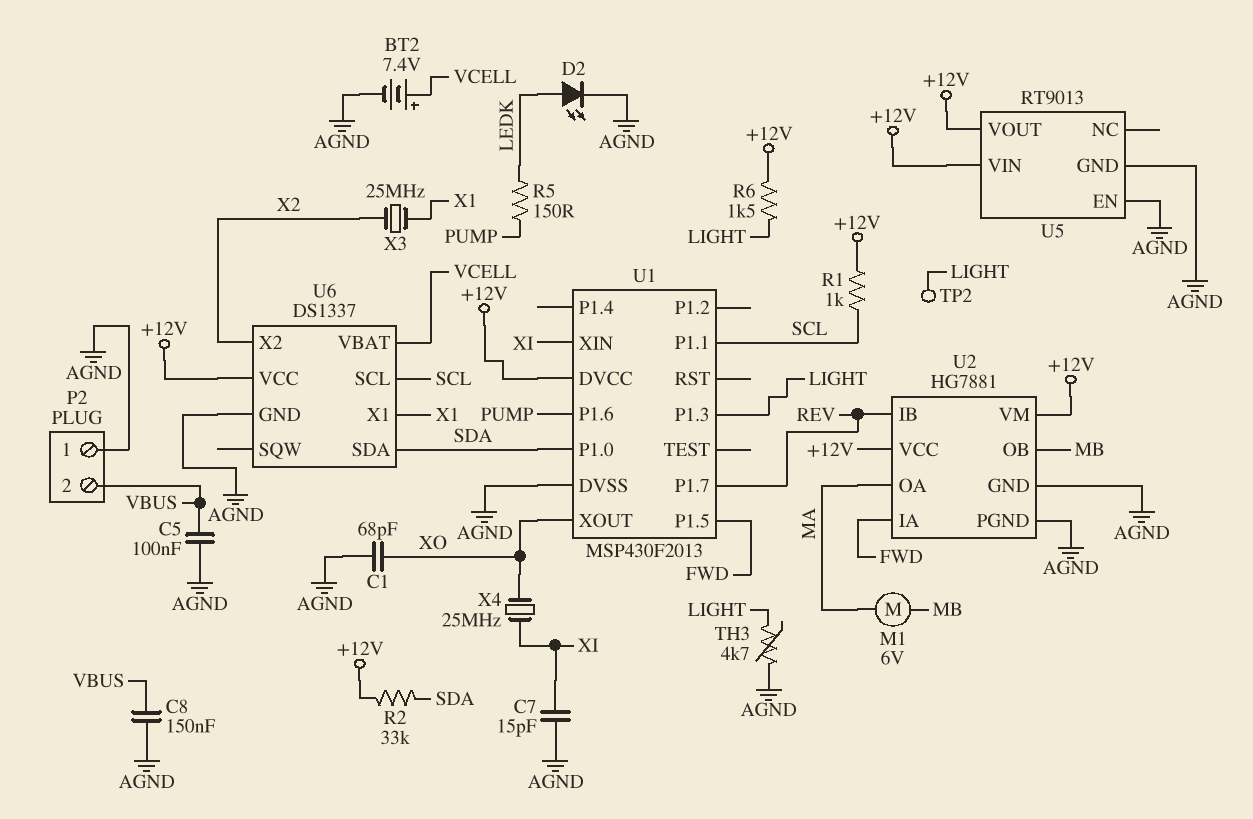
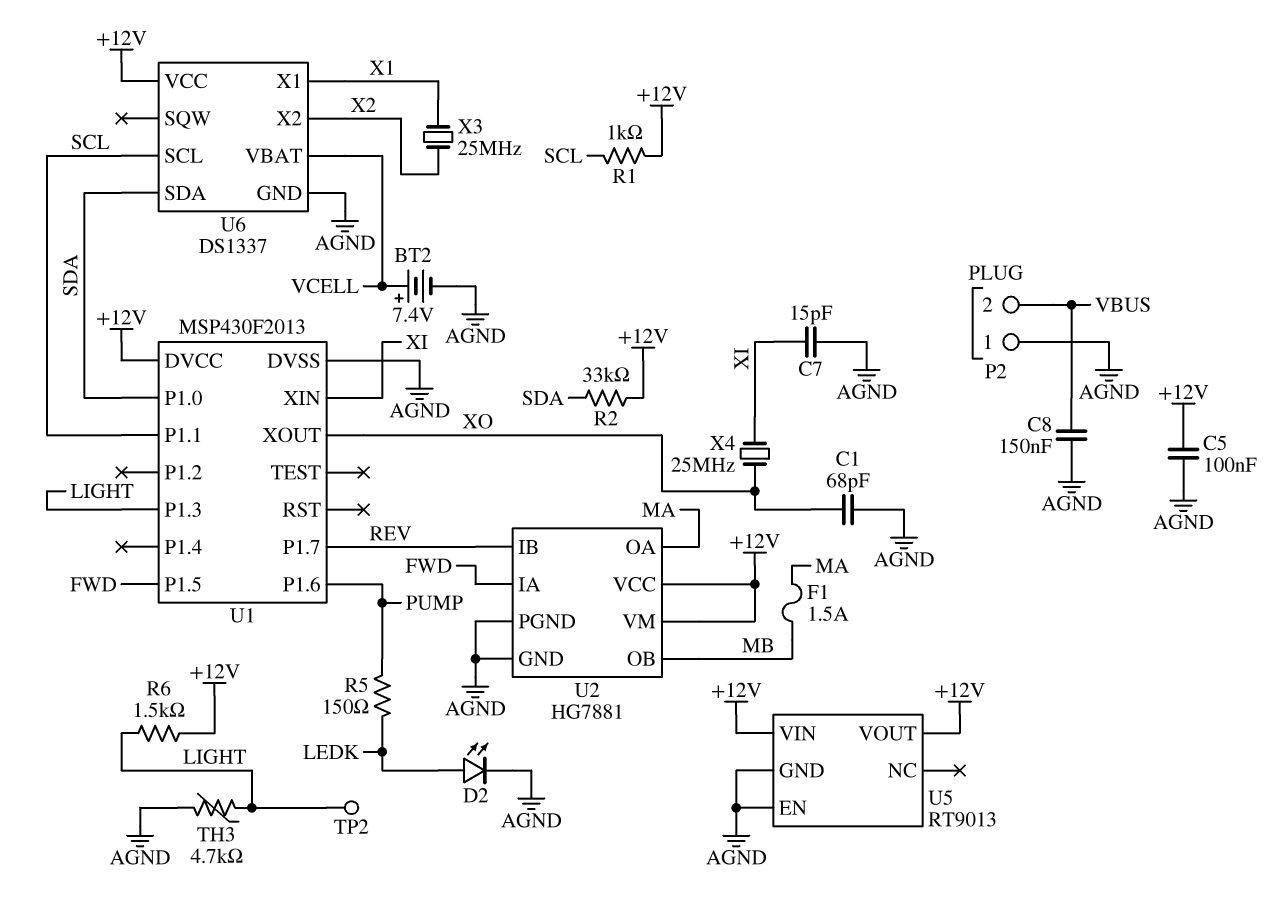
C5: 100nF (AGND, VBUS) -> 100nF (+12V, AGND)
F1: none -> 1.5A (MA, MB)
M1: motor 6V (MA, MB) -> none

